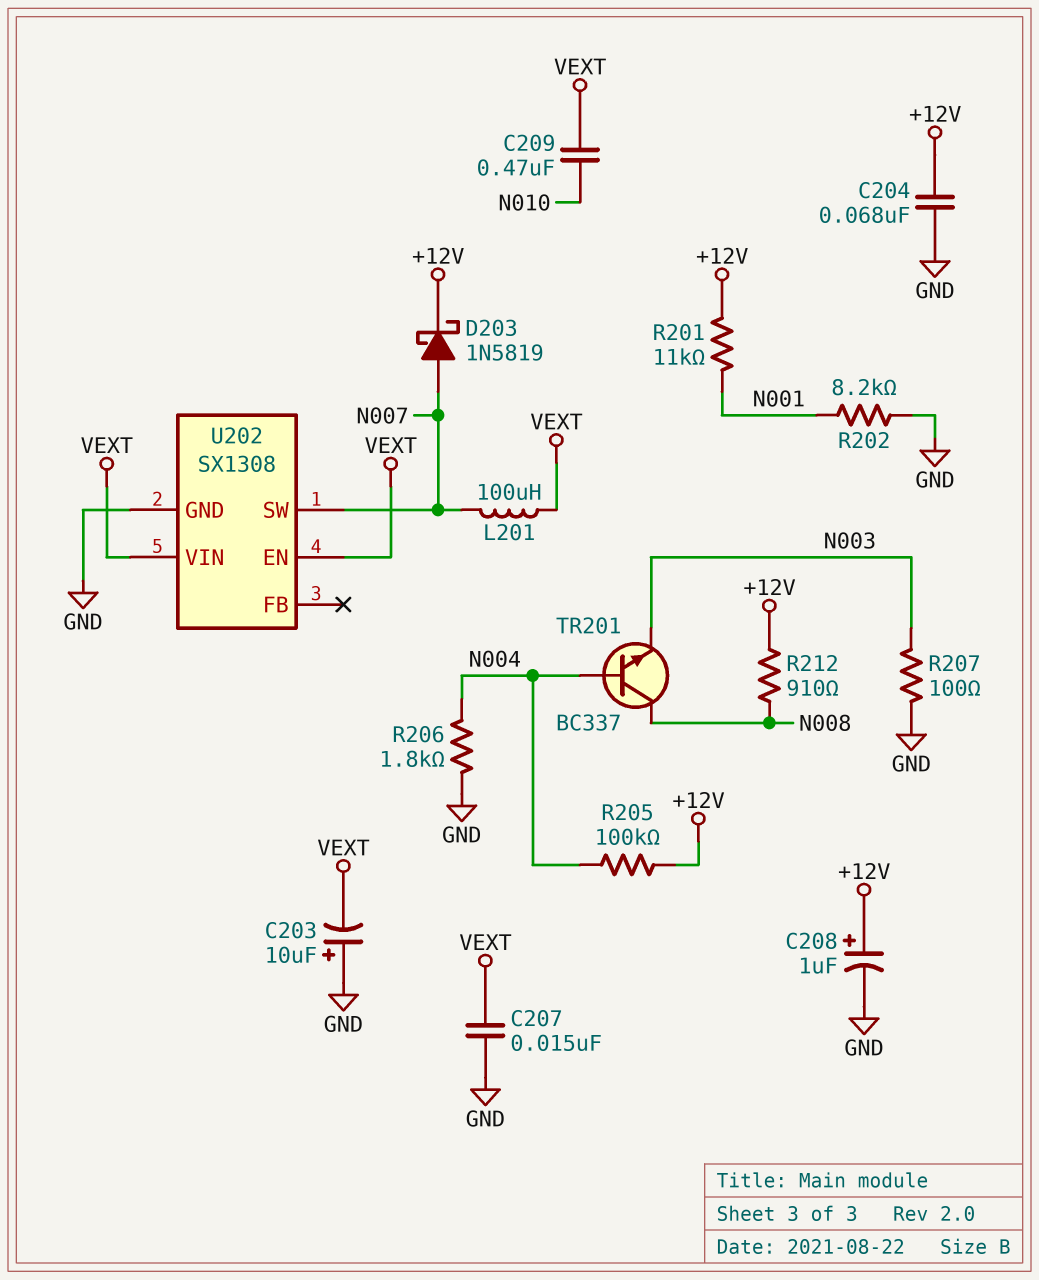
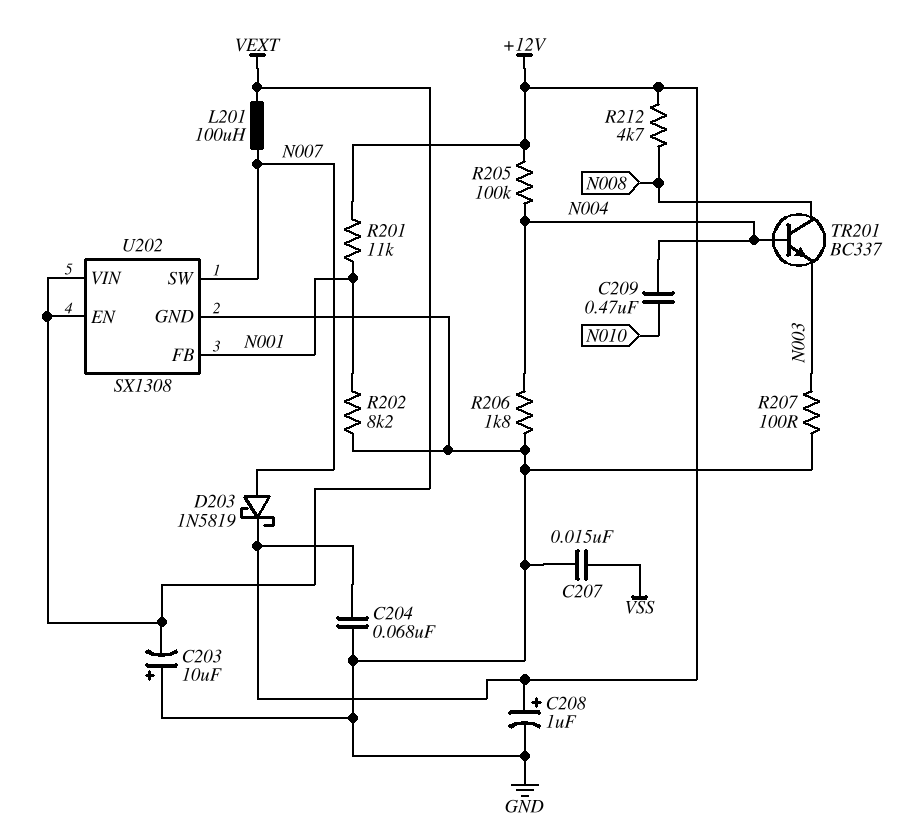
C207: 15nF (GND, VEXT) -> 15nF (GND, VSS)
C209: 470nF (N010, VEXT) -> 470nF (N004, N010)
R212: 910 (+12V, N008) -> 4.7k (+12V, N008)
U202 pin FB: none -> N001

